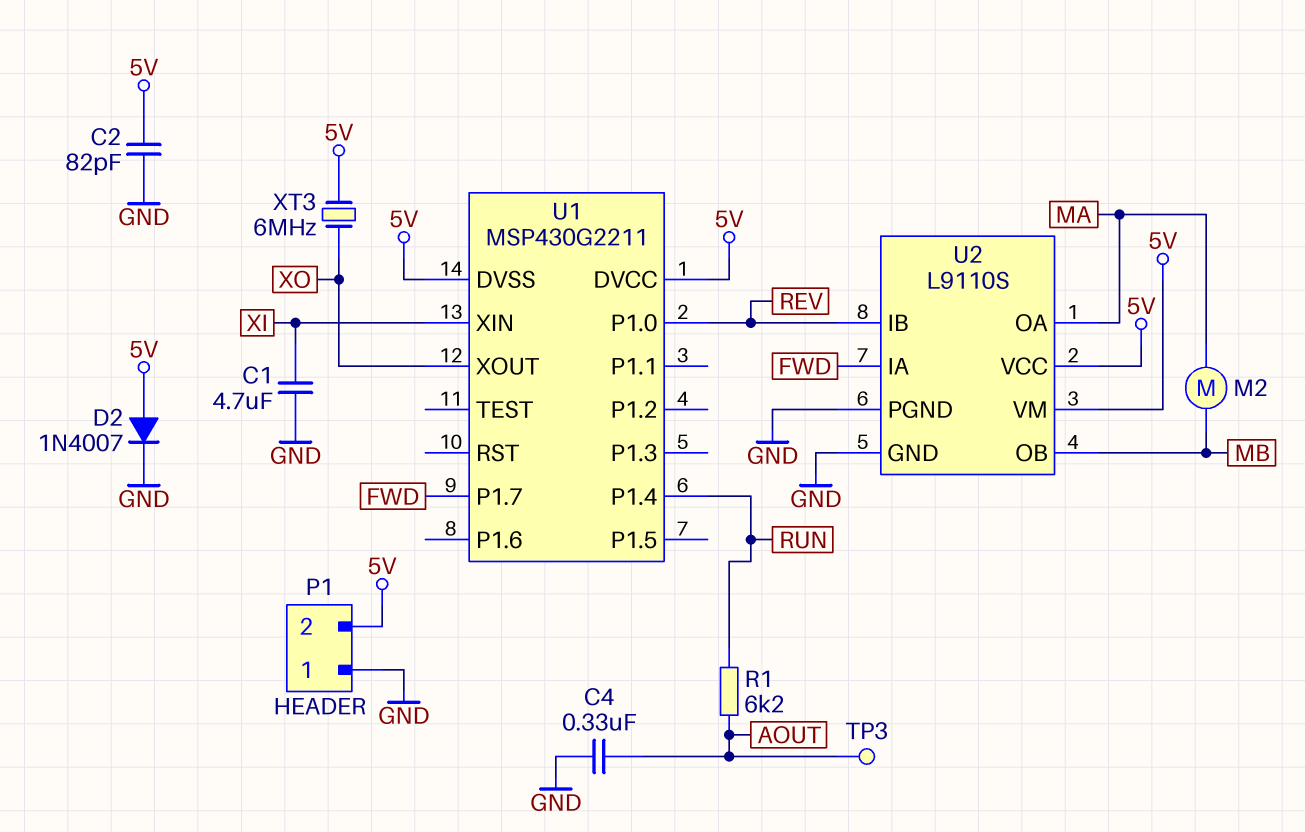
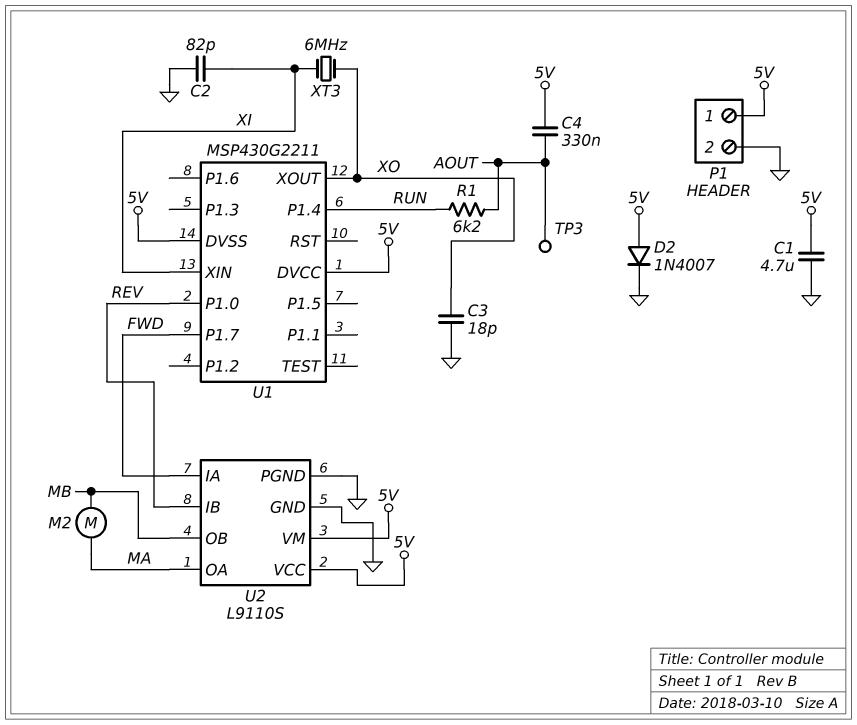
C1: 4.7uF (GND, XI) -> 4.7uF (5V, GND)
C2: 82pF (5V, GND) -> 82pF (GND, XI)
C3: none -> 18pF (GND, XO)
C4: 330nF (AOUT, GND) -> 330nF (5V, AOUT)
P1 pin 1: GND -> 5V
P1 pin 2: 5V -> GND
XT3: 6MHz (5V, XO) -> 6MHz (XI, XO)

